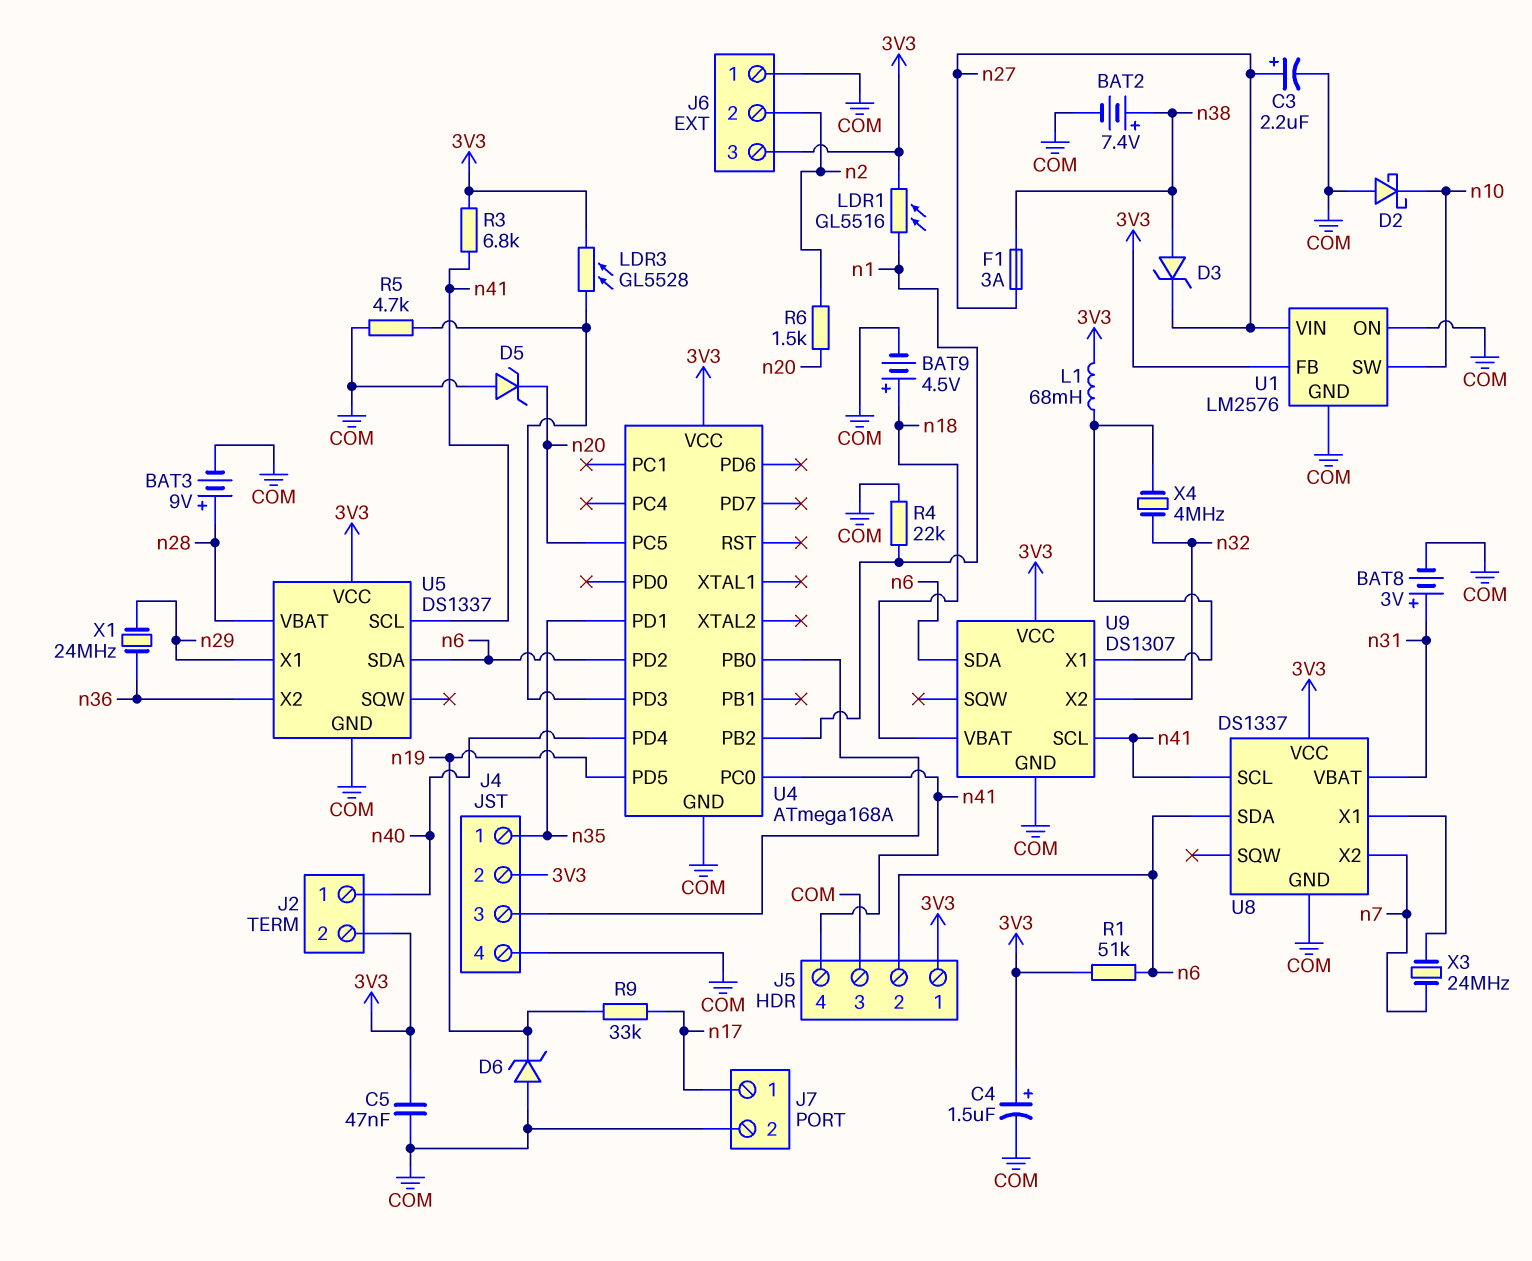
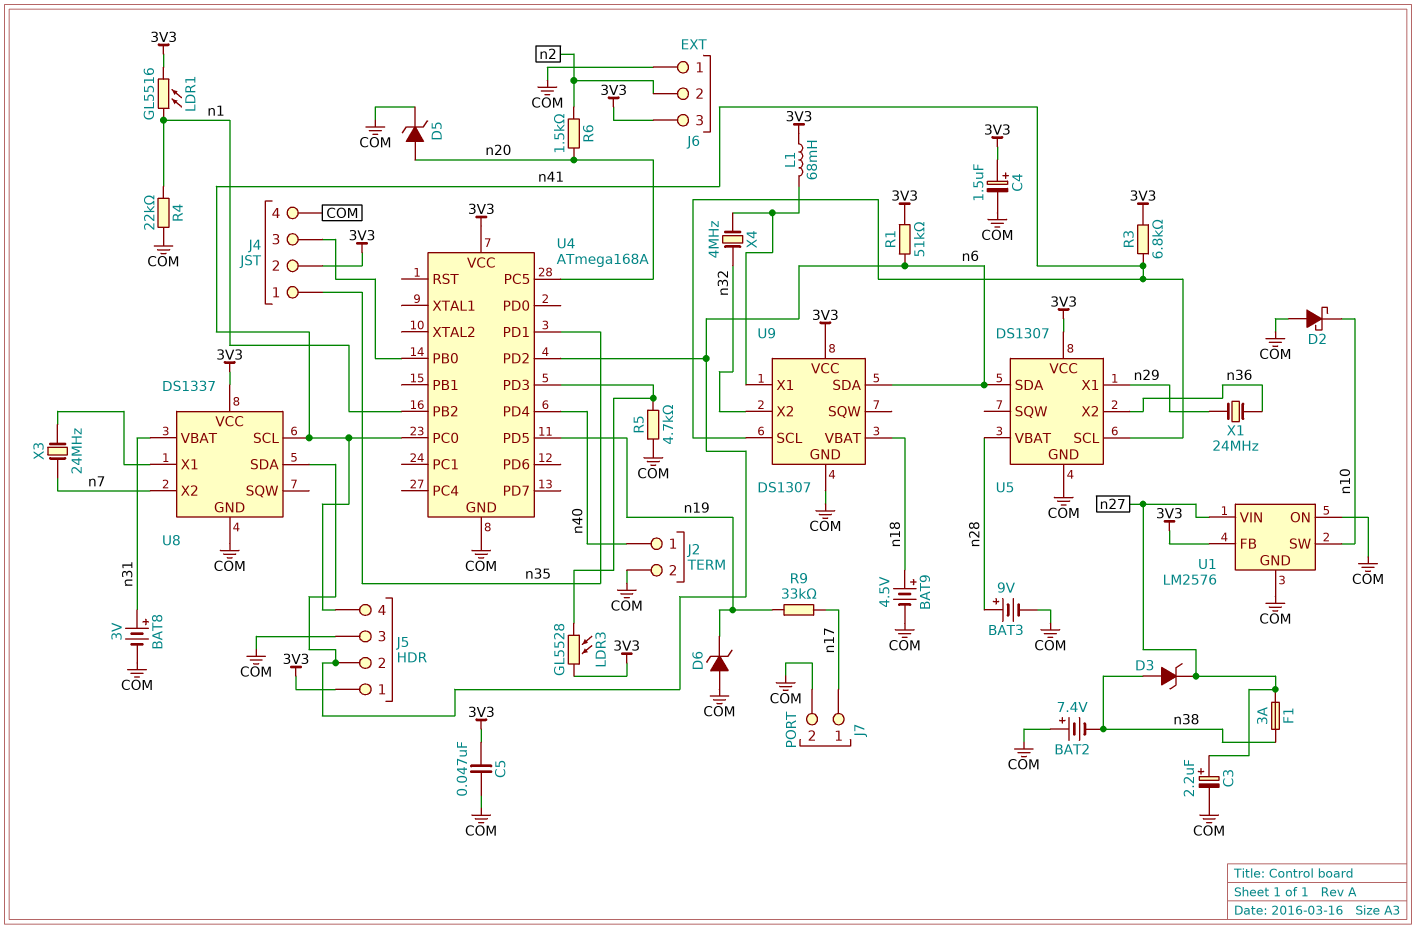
BAT2: 7.4V (plus n38, minus COM) -> 7.4V (plus COM, minus n38)
D5: zener (A COM, K n20) -> zener (A n20, K COM)
J2 pin 2: 3V3 -> COM
U5: DS1337 -> DS1307

